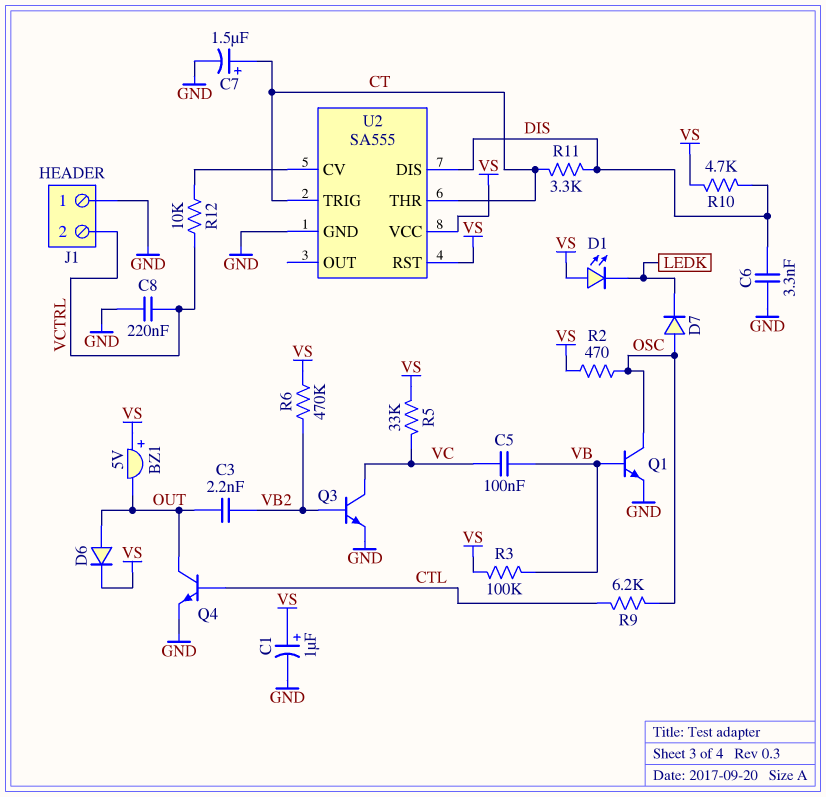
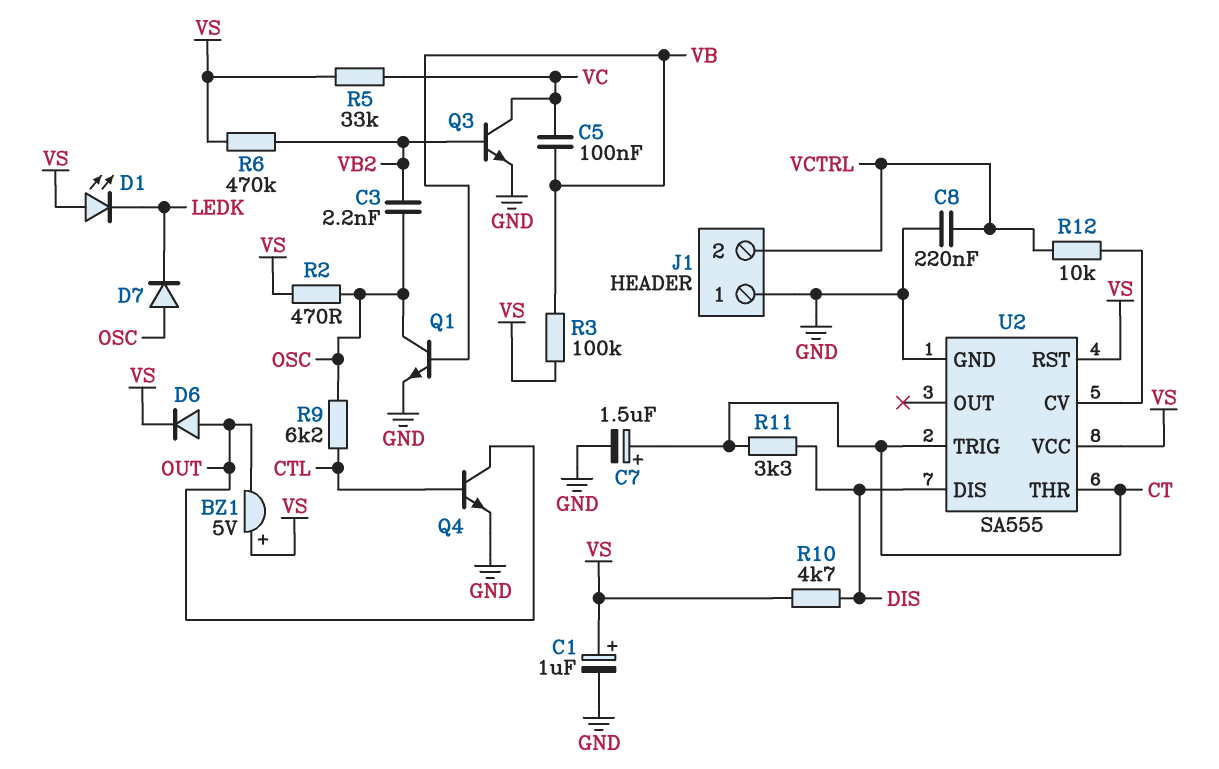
C3: 2.2nF (OUT, VB2) -> 2.2nF (OSC, VB2)
C6: 3.3nF (DIS, GND) -> none

